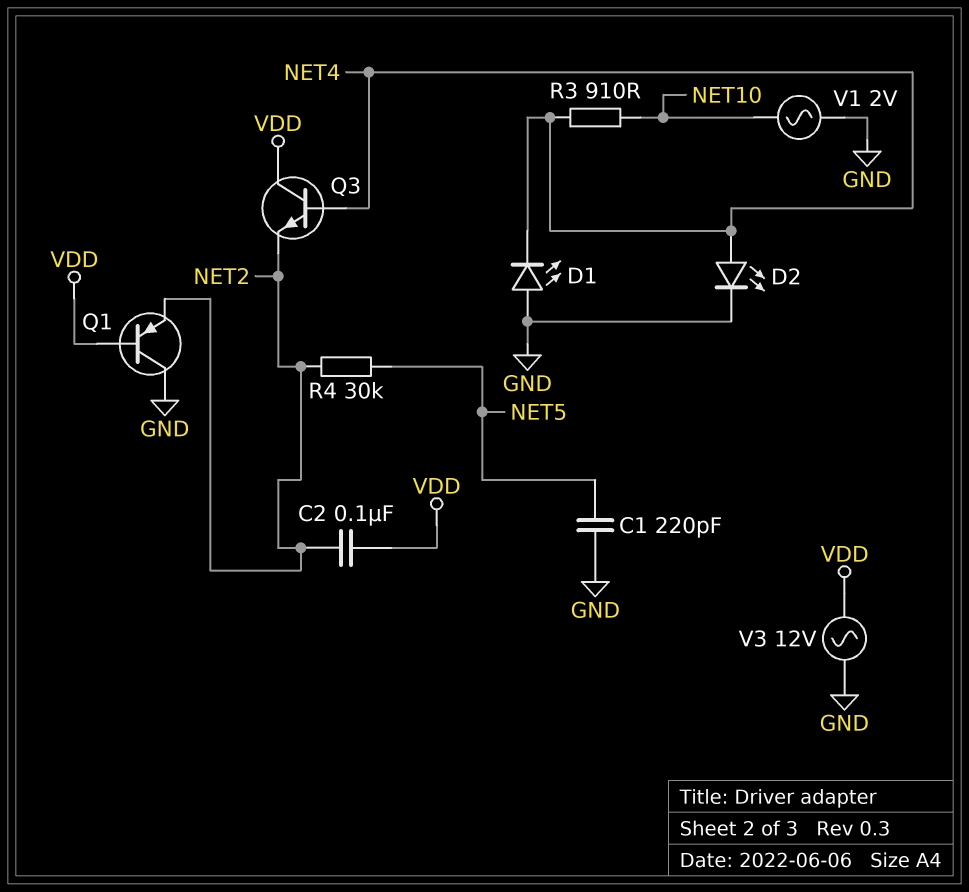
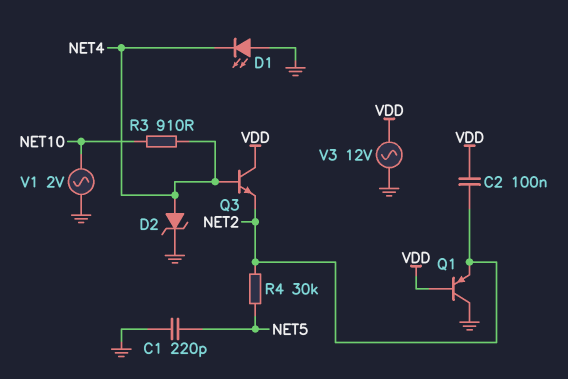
D2: LED (A NET4, K GND) -> zener (A NET4, K GND)

